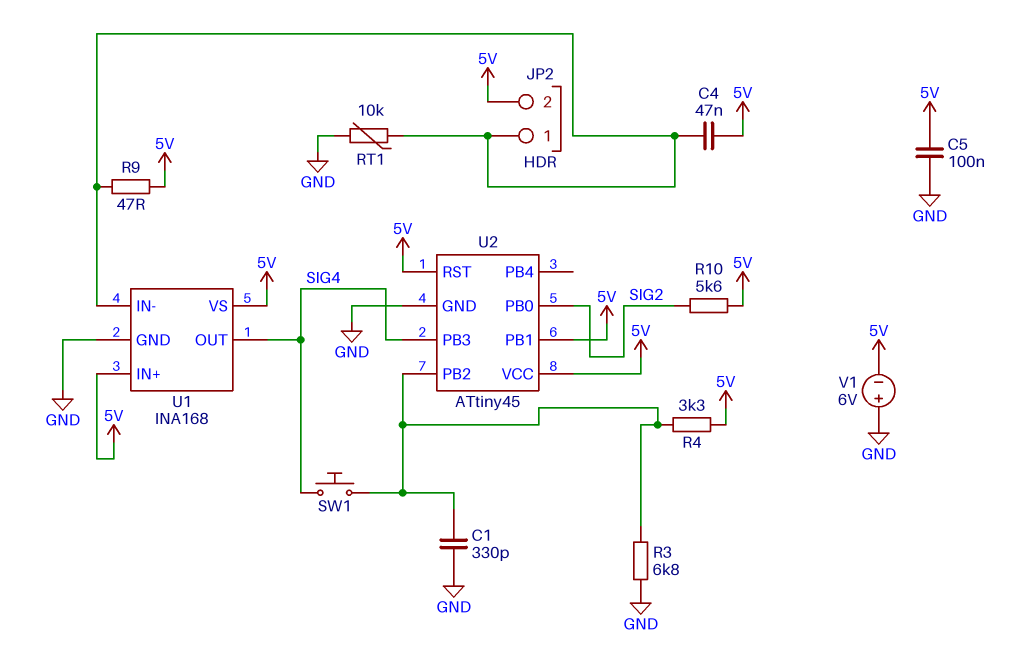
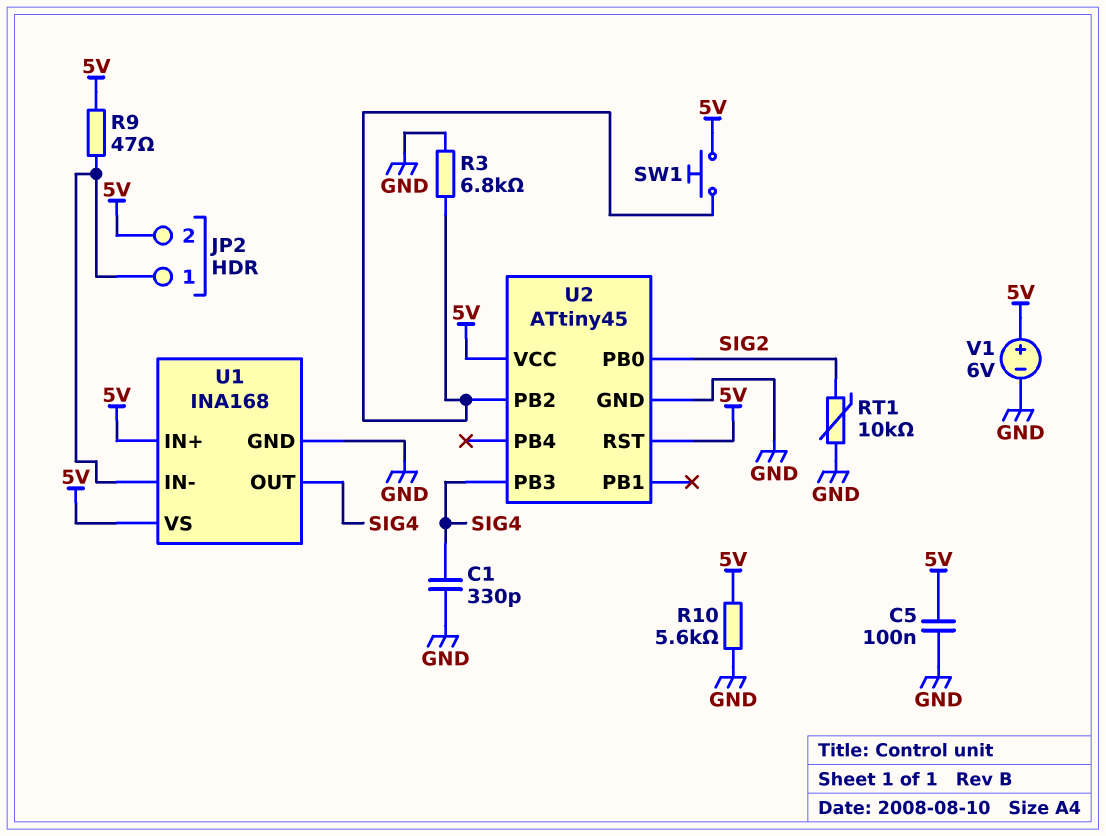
C1: 330pF (GND, U2/PB2) -> 330pF (GND, SIG4)
C4: 47nF (5V, JP2/1) -> none
R4: 3.3k (5V, U2/PB2) -> none
R10: 5.6k (5V, SIG2) -> 5.6k (5V, GND)
RT1: 10k (GND, JP2/1) -> 10k (GND, SIG2)
SW1: button (SIG4, U2/PB2) -> button (5V, U2/PB2)
U2 pin PB1: 5V -> none
V1: 6V (plus GND, minus 5V) -> 6V (plus 5V, minus GND)

